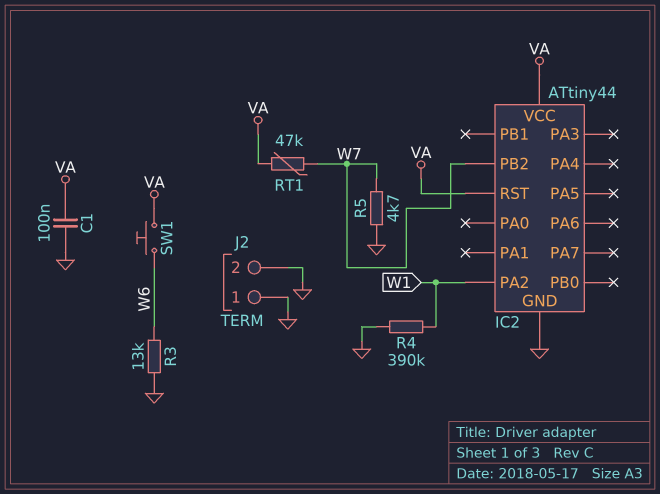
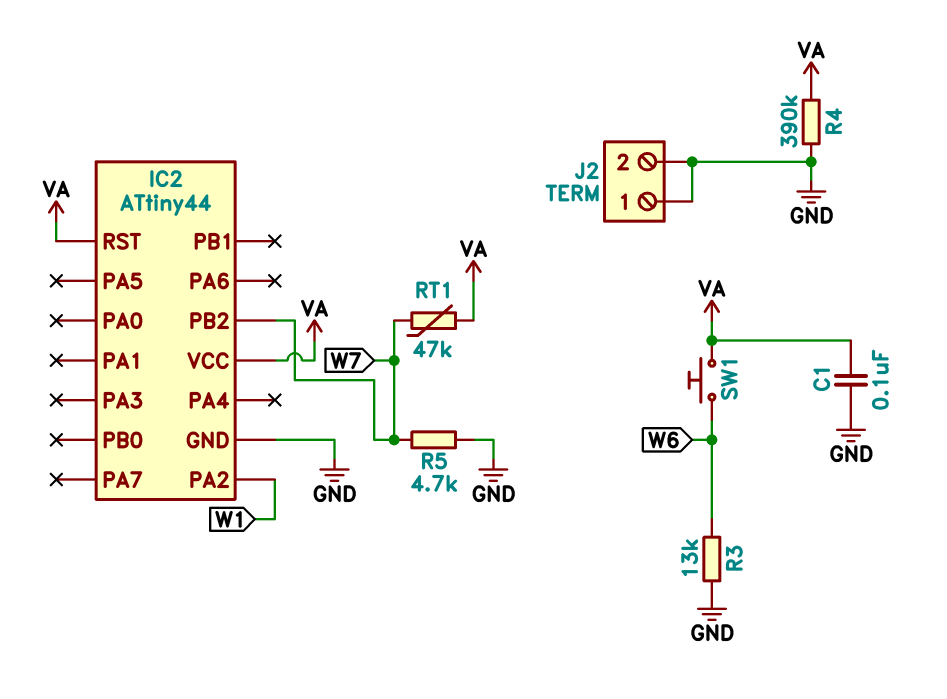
R4: 390k (GND, W1) -> 390k (GND, VA)

